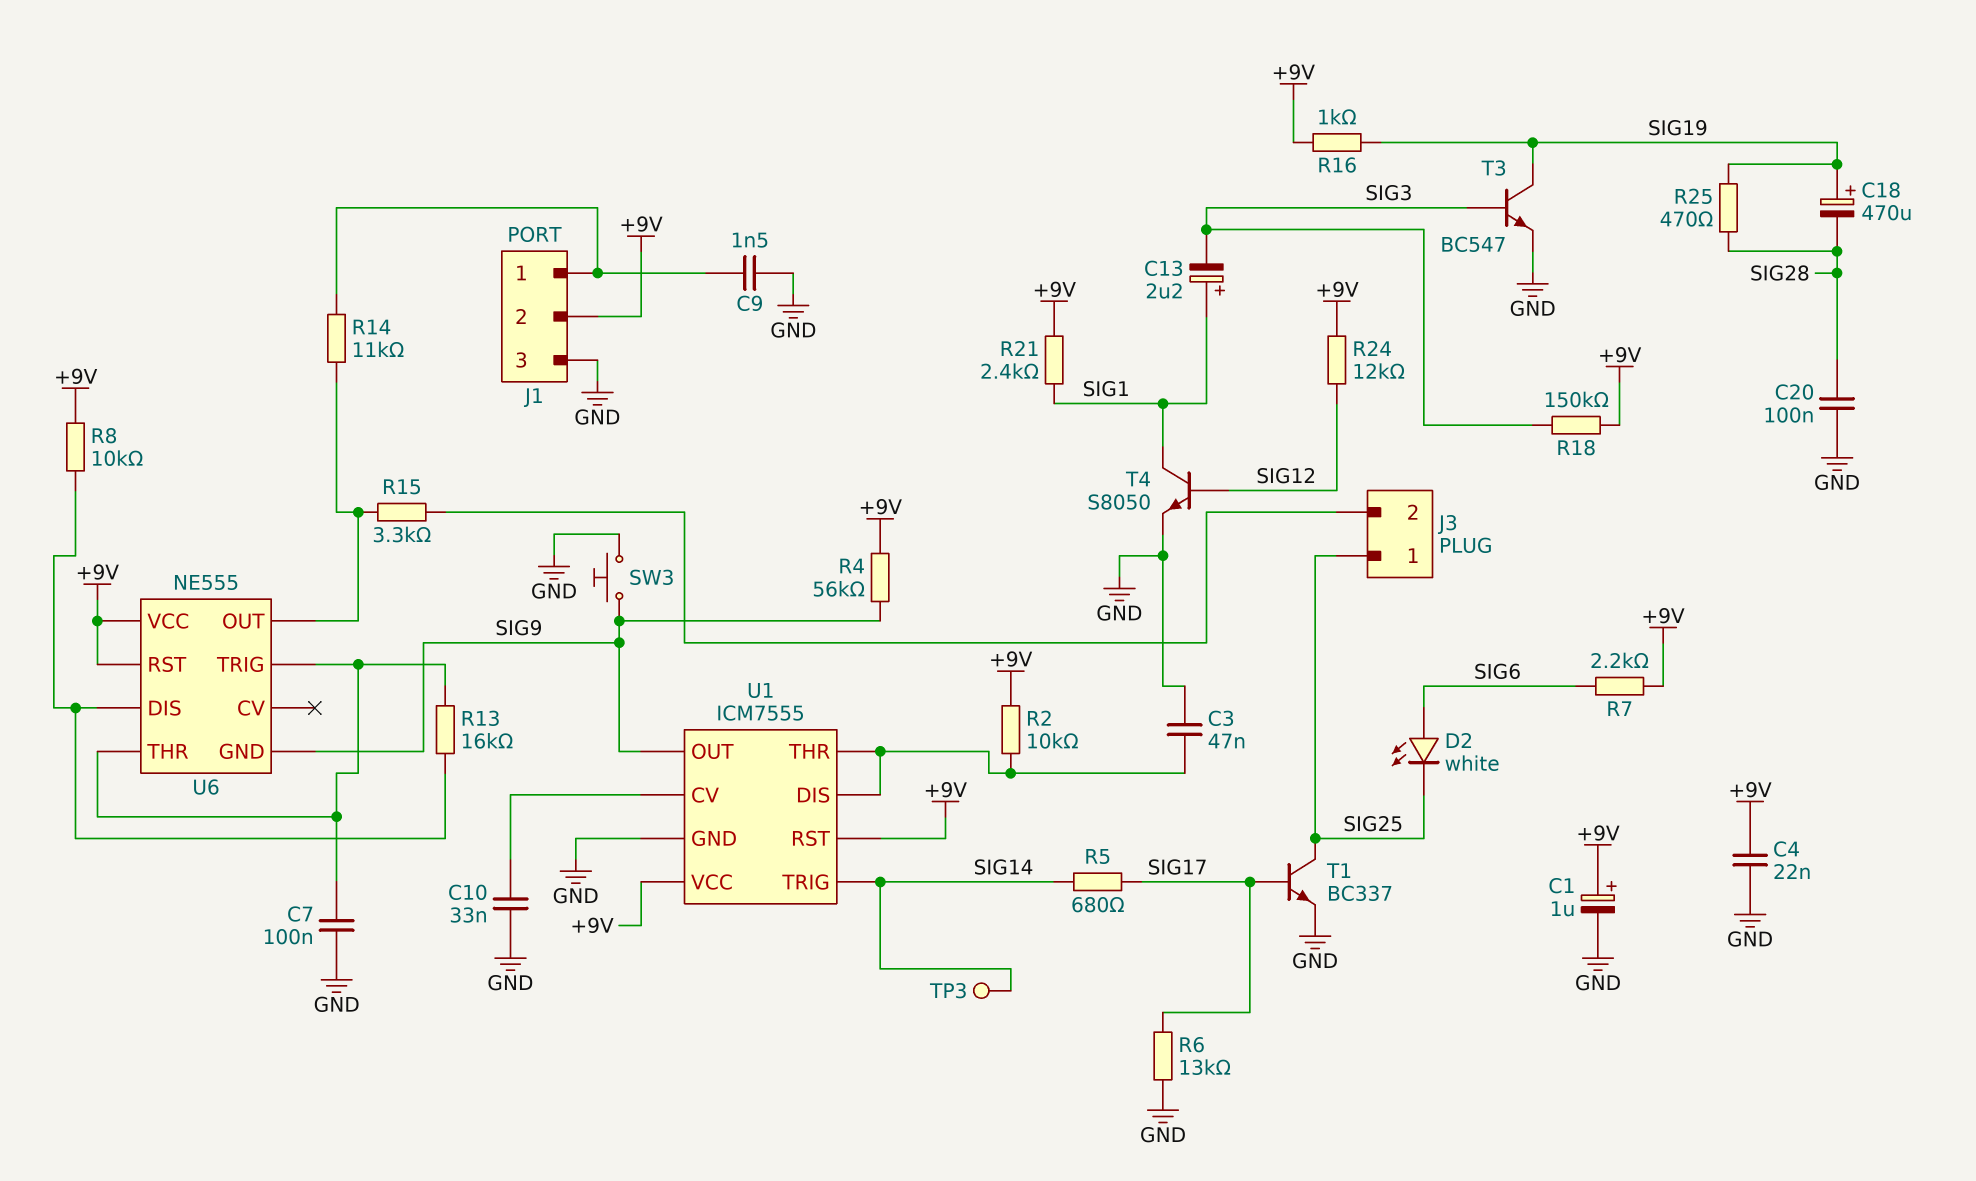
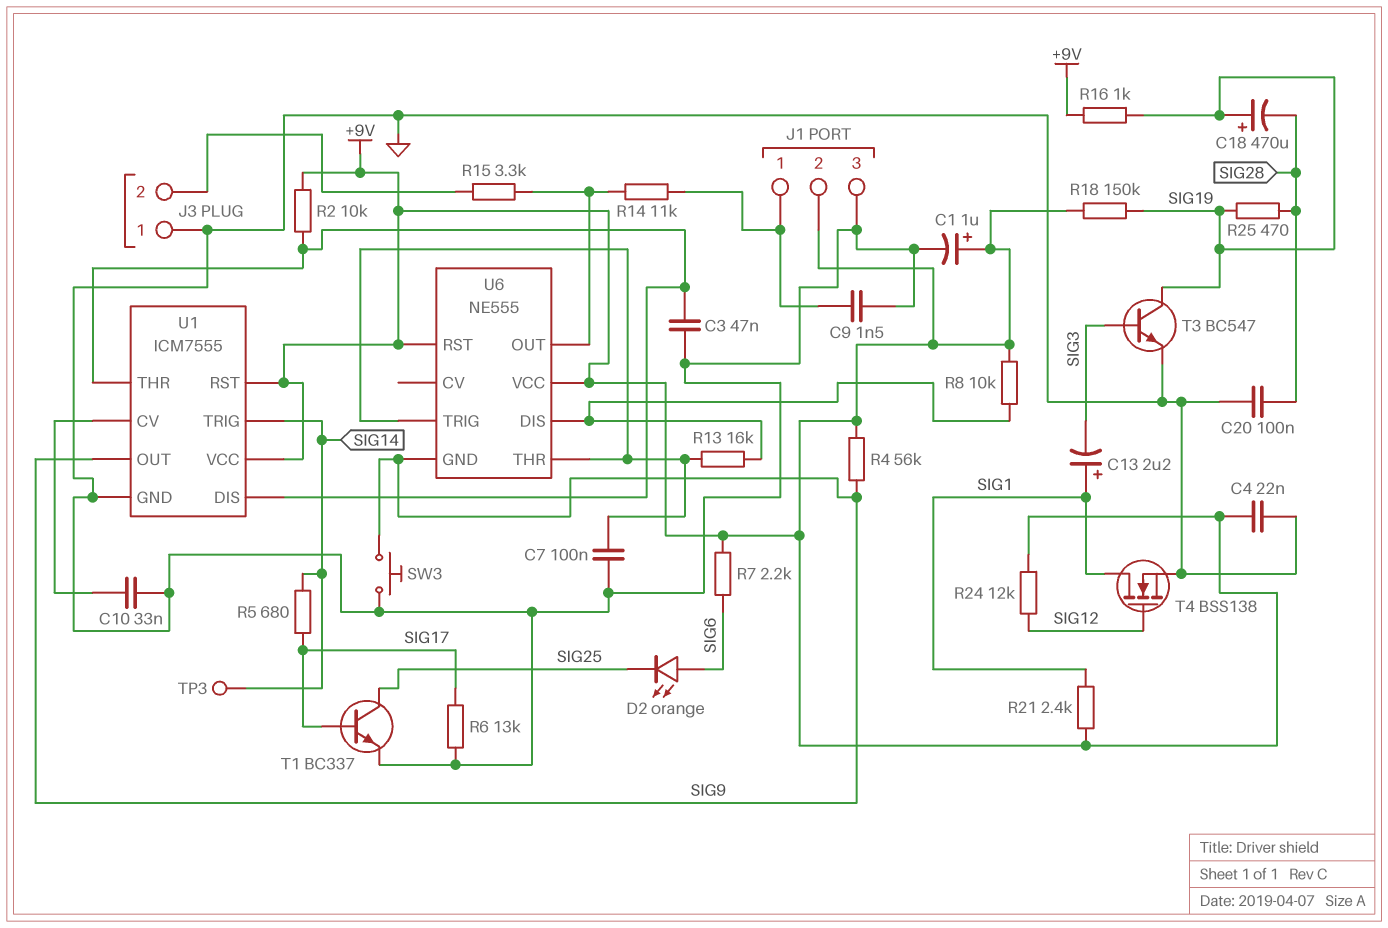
D2: LED white (A SIG6, K SIG25) -> LED orange (A SIG6, K SIG25)
J3 pin 1: SIG25 -> GND
R18: 150k (+9V, SIG3) -> 150k (+9V, SIG19)
T4: NPN S8050 (B SIG12, C SIG1, E GND) -> NMOS BSS138 (G SIG12, D SIG1, S GND)

